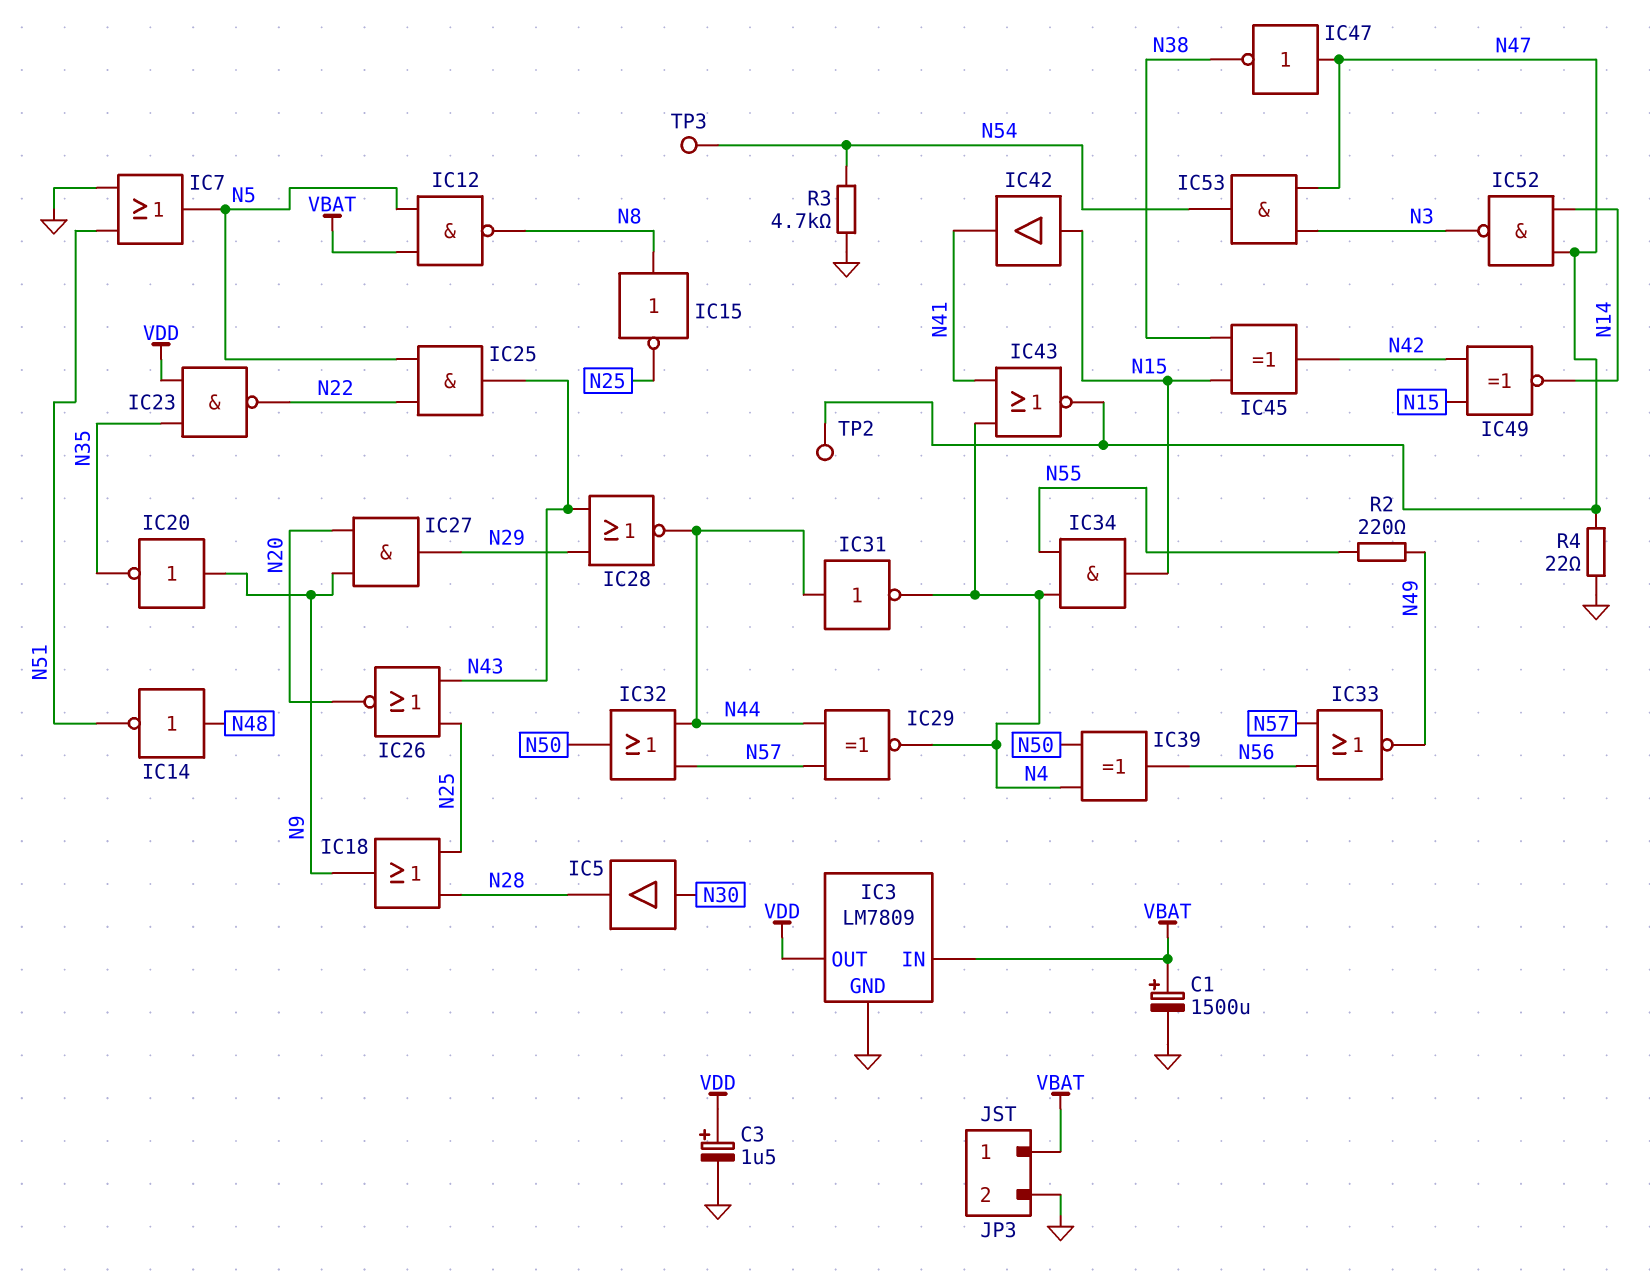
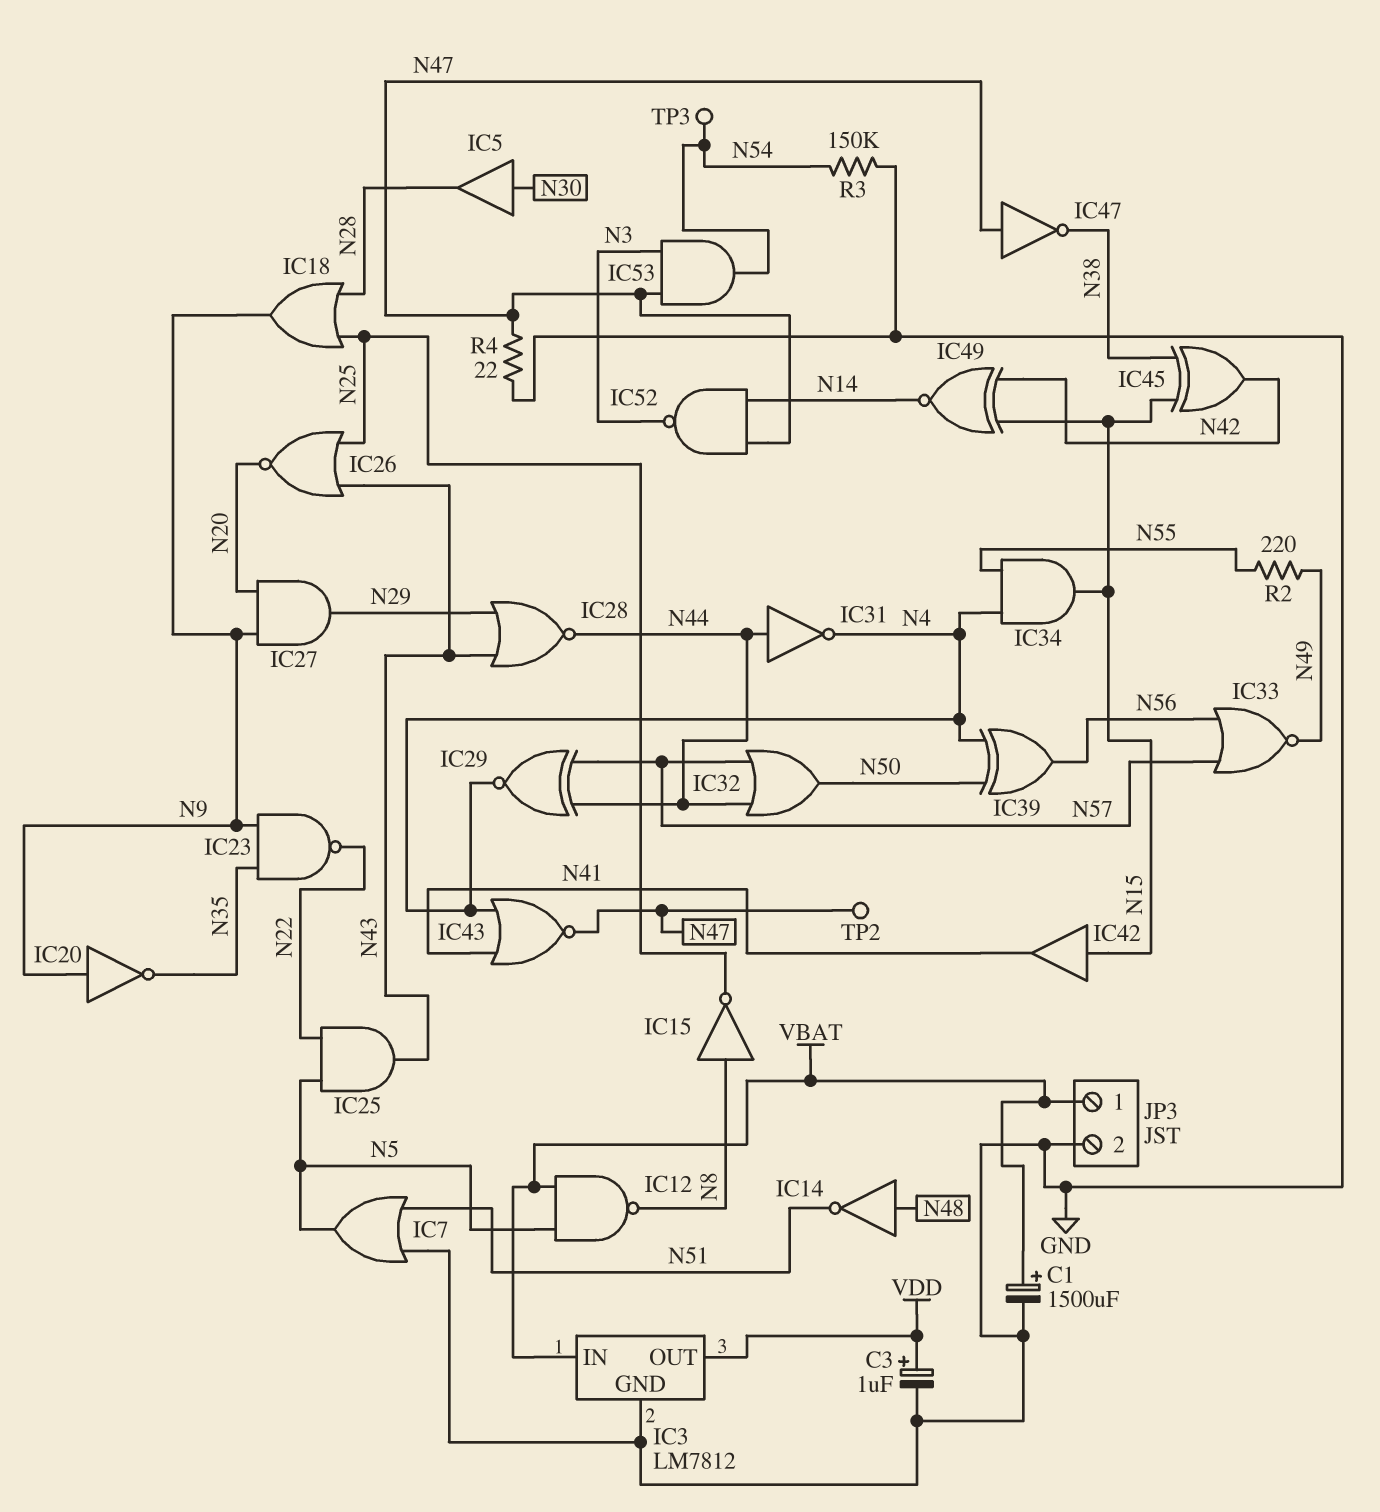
C3: 1.5uF (plus VDD, minus GND) -> 1uF (plus VDD, minus GND)
IC3: LM7809 -> LM7812
IC23: NAND (in N35, in VDD, out N22) -> NAND (in N9, in N35, out N22)
R3: 4.7k (GND, N54) -> 150k (GND, N54)

